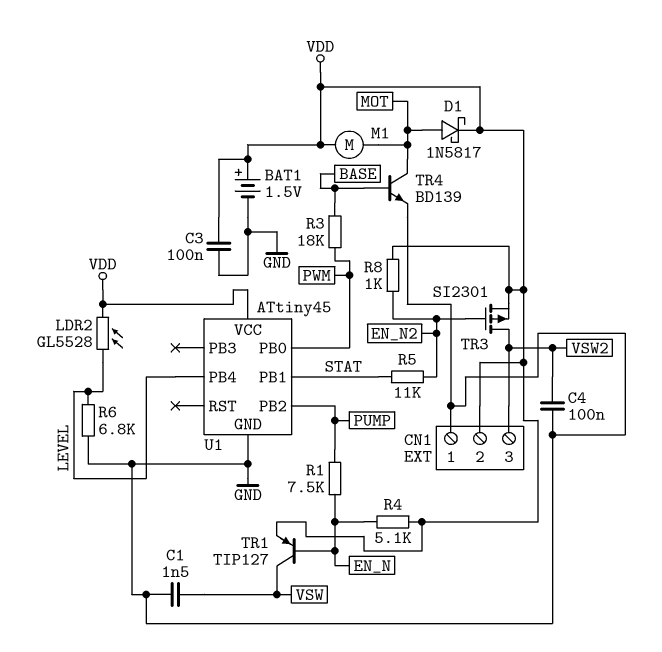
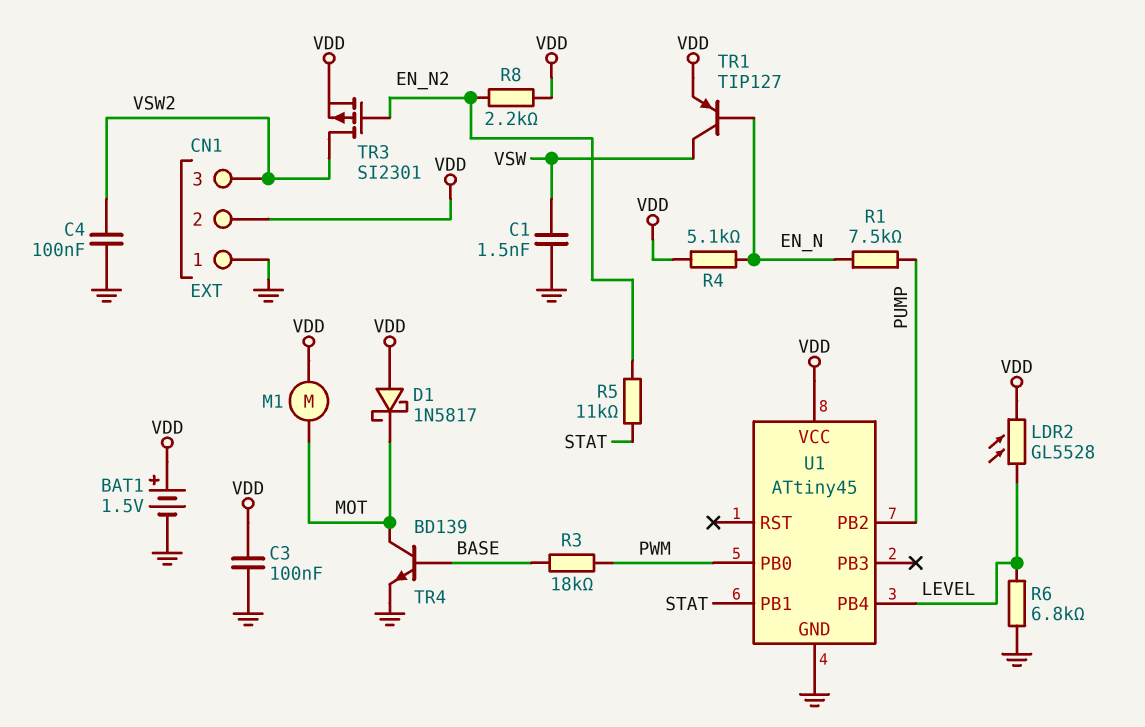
D1: schottky 1N5817 (A MOT, K VDD) -> schottky 1N5817 (A VDD, K MOT)
R8: 1k (EN_N2, VDD) -> 2.2k (EN_N2, VDD)

